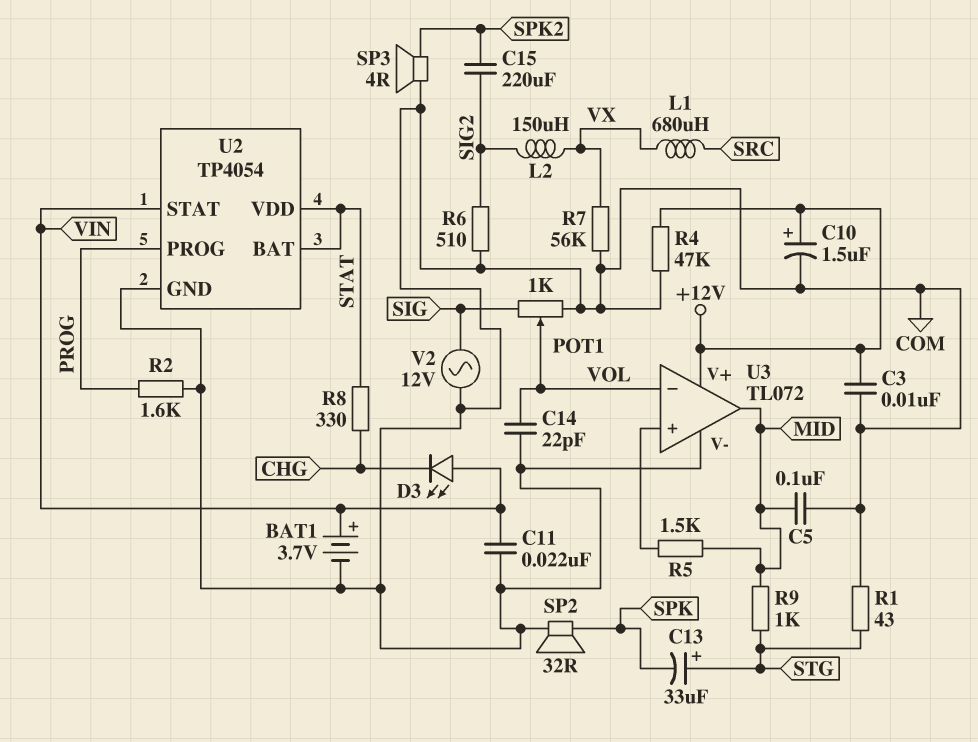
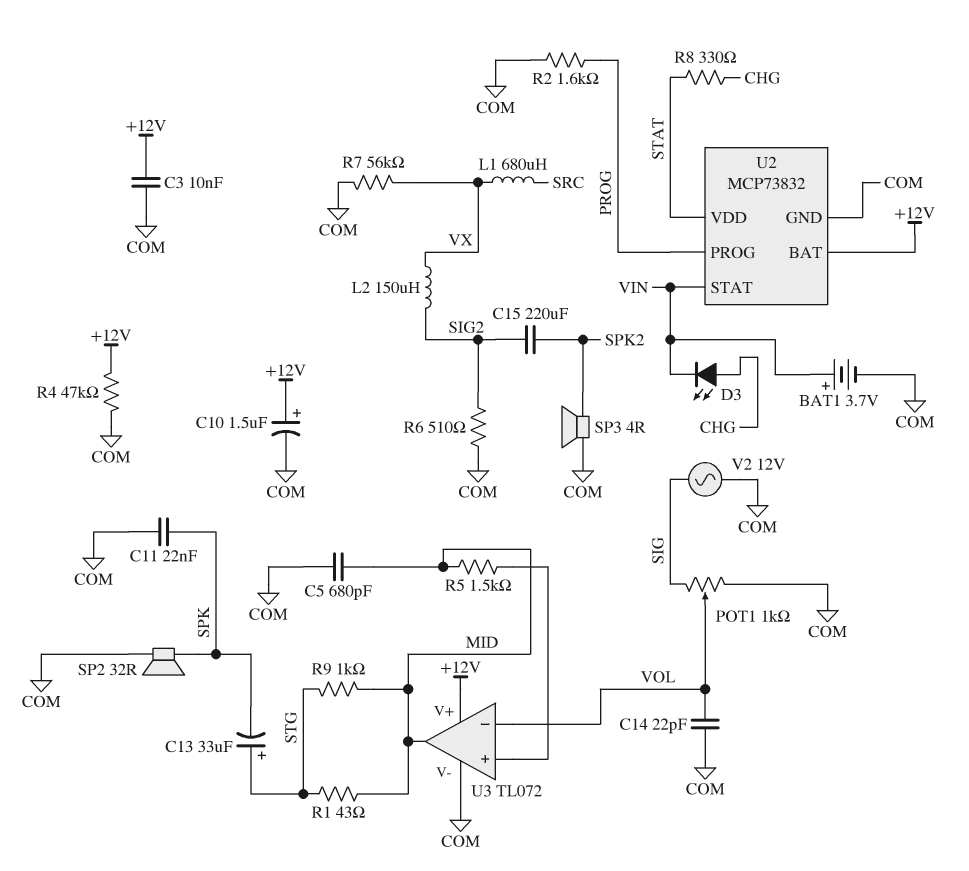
C5: 100nF (COM, MID) -> 680pF (COM, MID)
C11: 22nF (COM, VIN) -> 22nF (COM, SPK)
D3: LED (A VIN, K CHG) -> LED (A CHG, K VIN)
R1: 43 (COM, STG) -> 43 (MID, STG)
U2: TP4054 -> MCP73832
U2 pin BAT: STAT -> +12V

